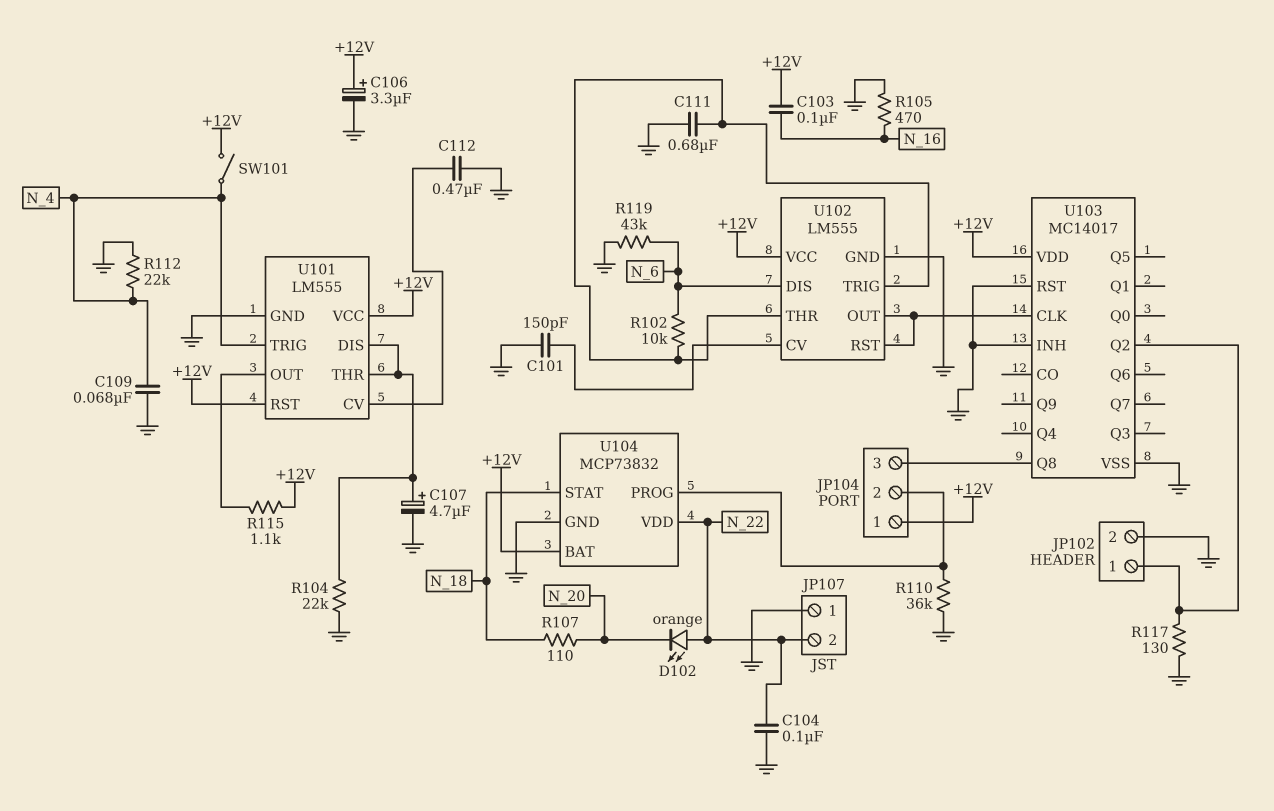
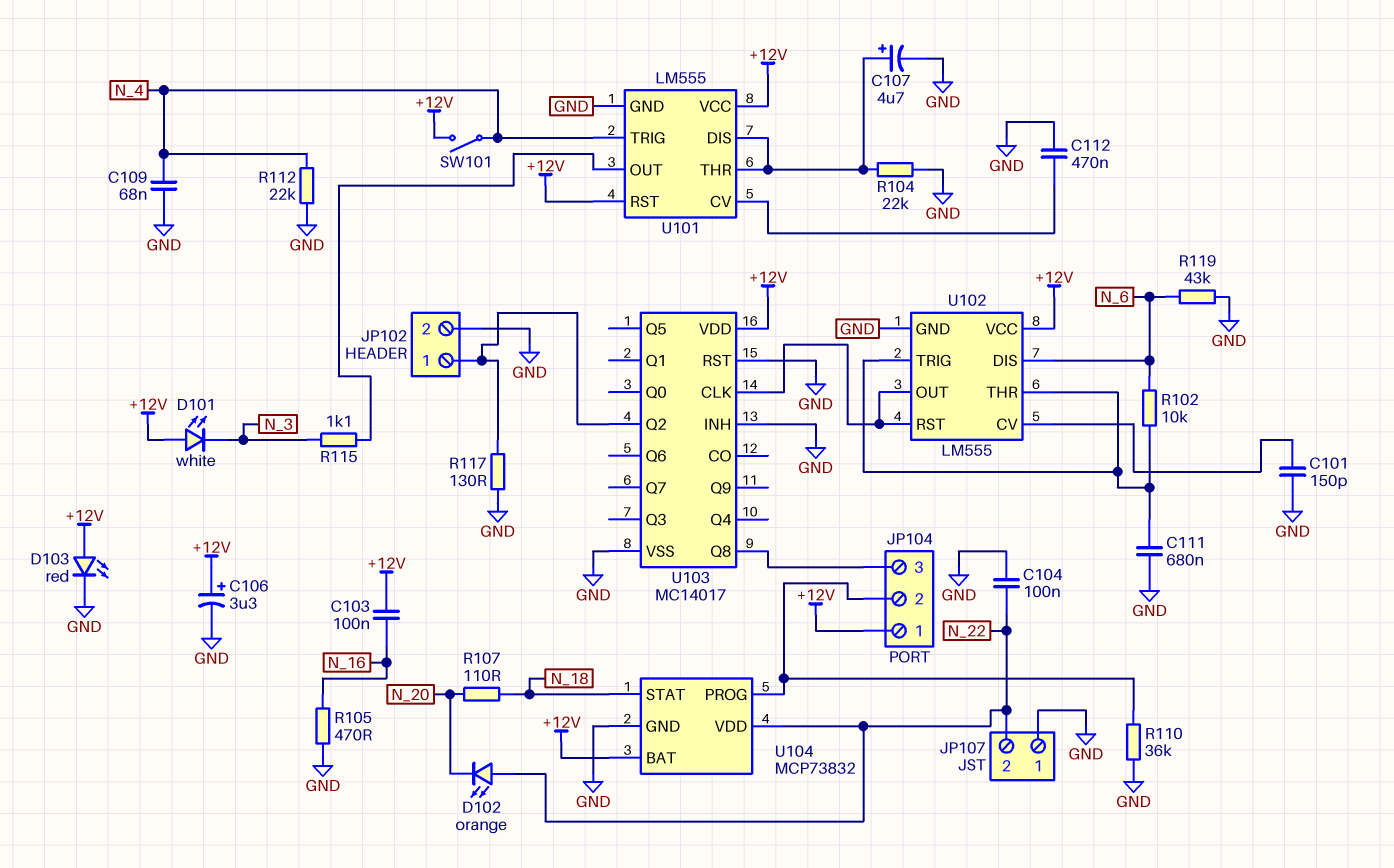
D101: none -> LED white (A +12V, K N_3)
D103: none -> LED red (A +12V, K GND)
R115: 1.1k (+12V, U101/OUT) -> 1.1k (N_3, U101/OUT)

